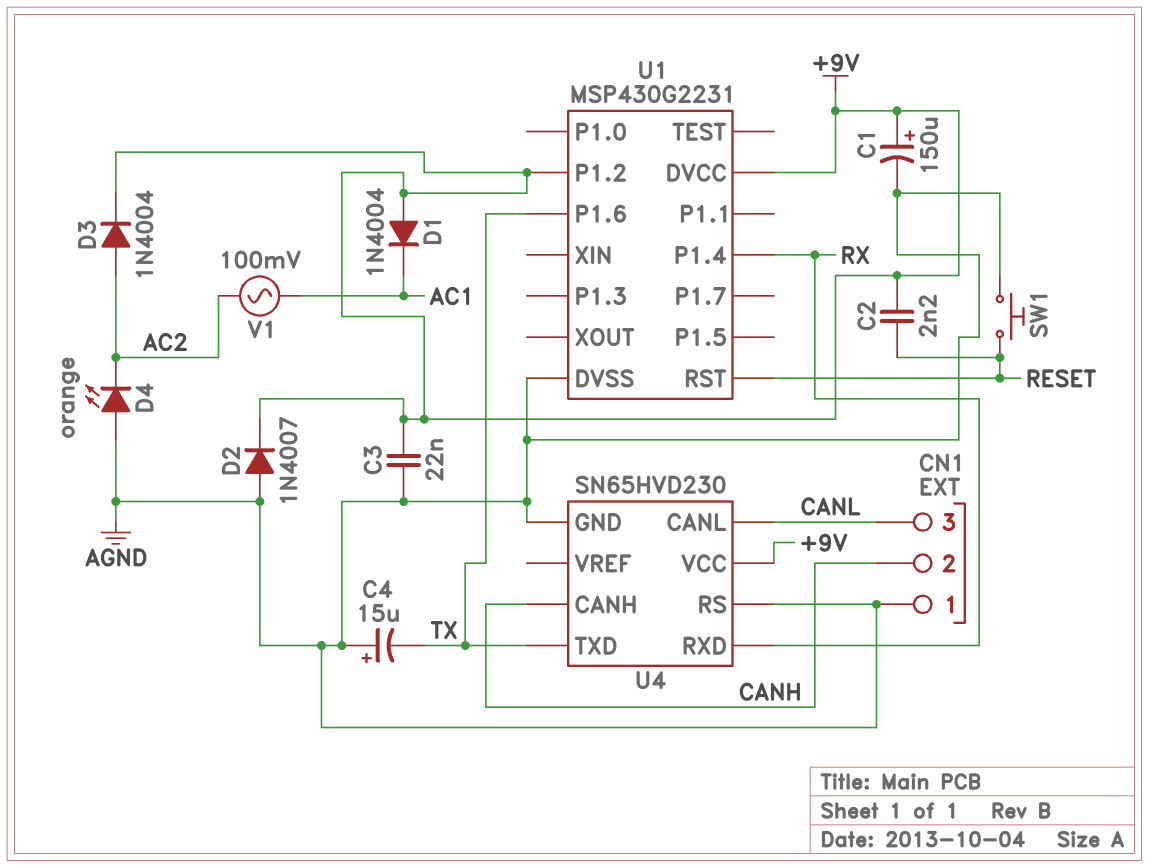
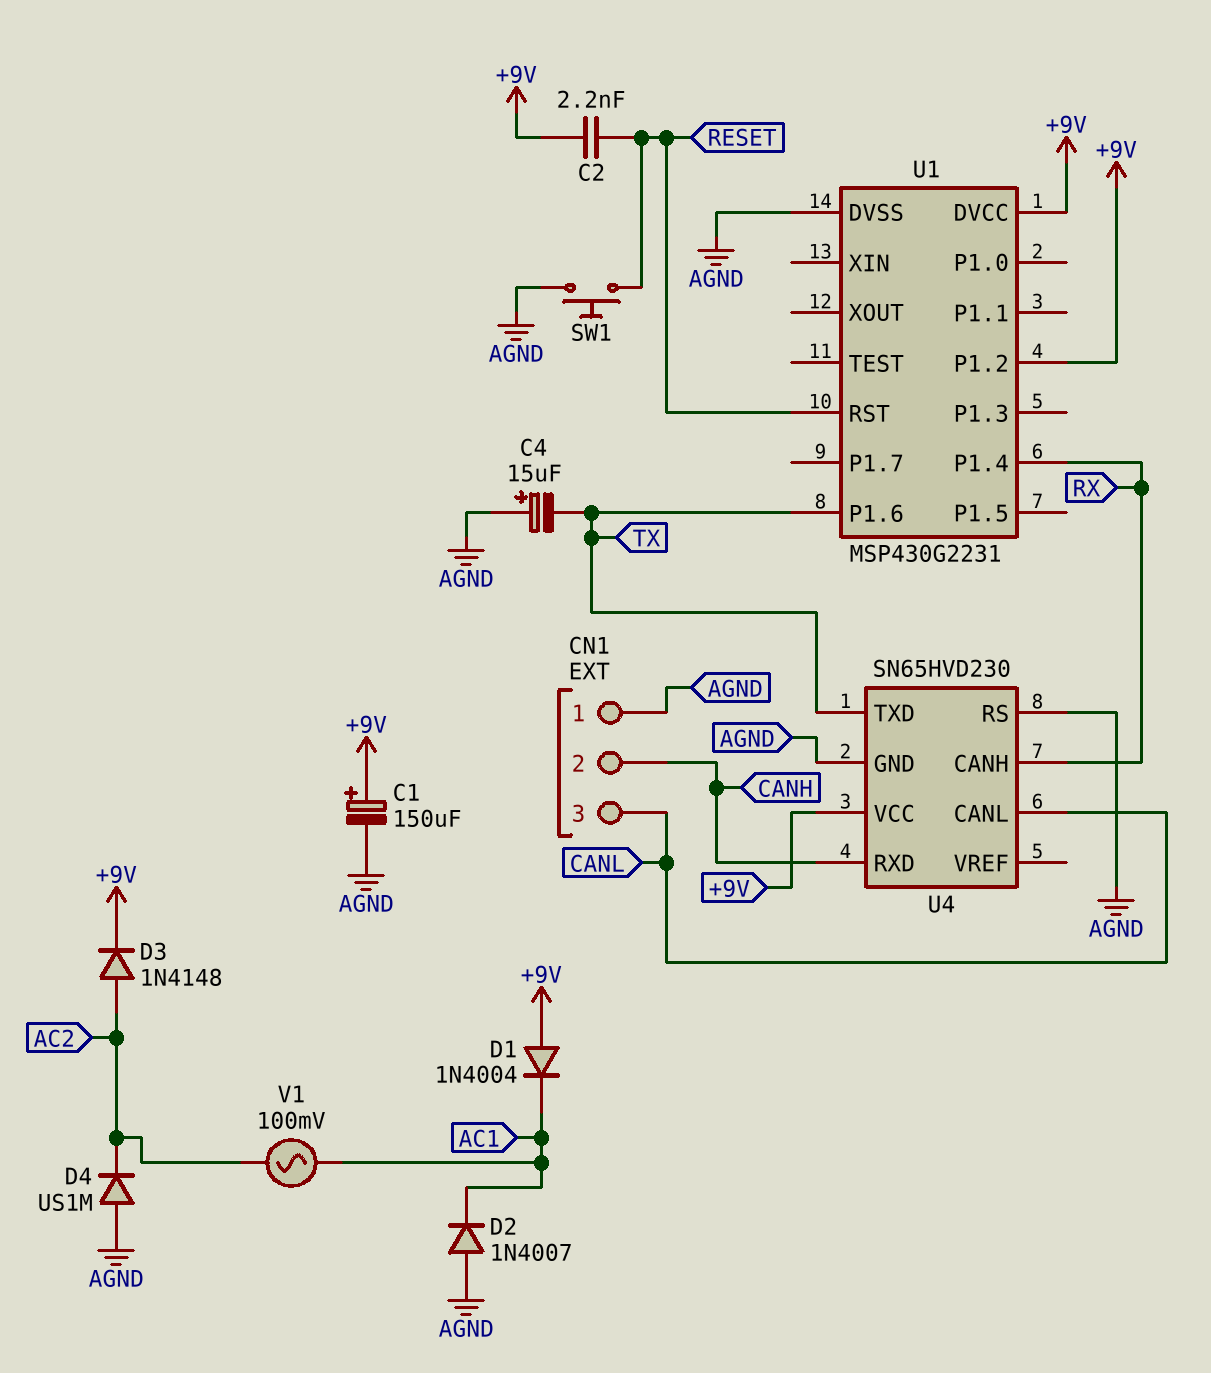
C3: 22nF (+9V, AGND) -> none
D2: diode 1N4007 (A AGND, K +9V) -> diode 1N4007 (A AGND, K AC1)
D3: diode 1N4004 (A AC2, K +9V) -> diode 1N4148 (A AC2, K +9V)
D4: LED orange (A AGND, K AC2) -> diode US1M (A AGND, K AC2)
U4 pin CANH: CANH -> RX
U4 pin RXD: RX -> CANH

